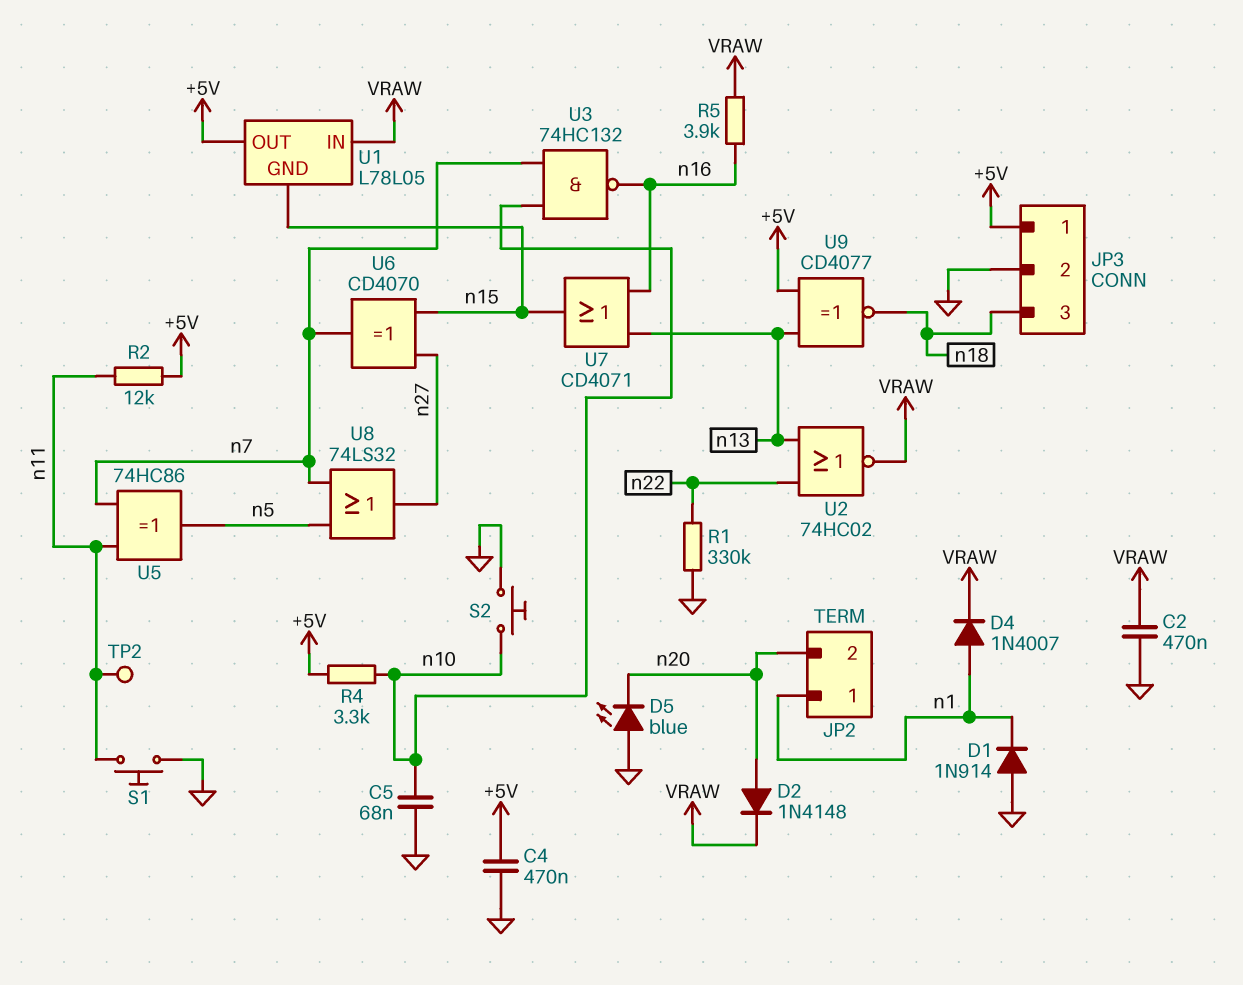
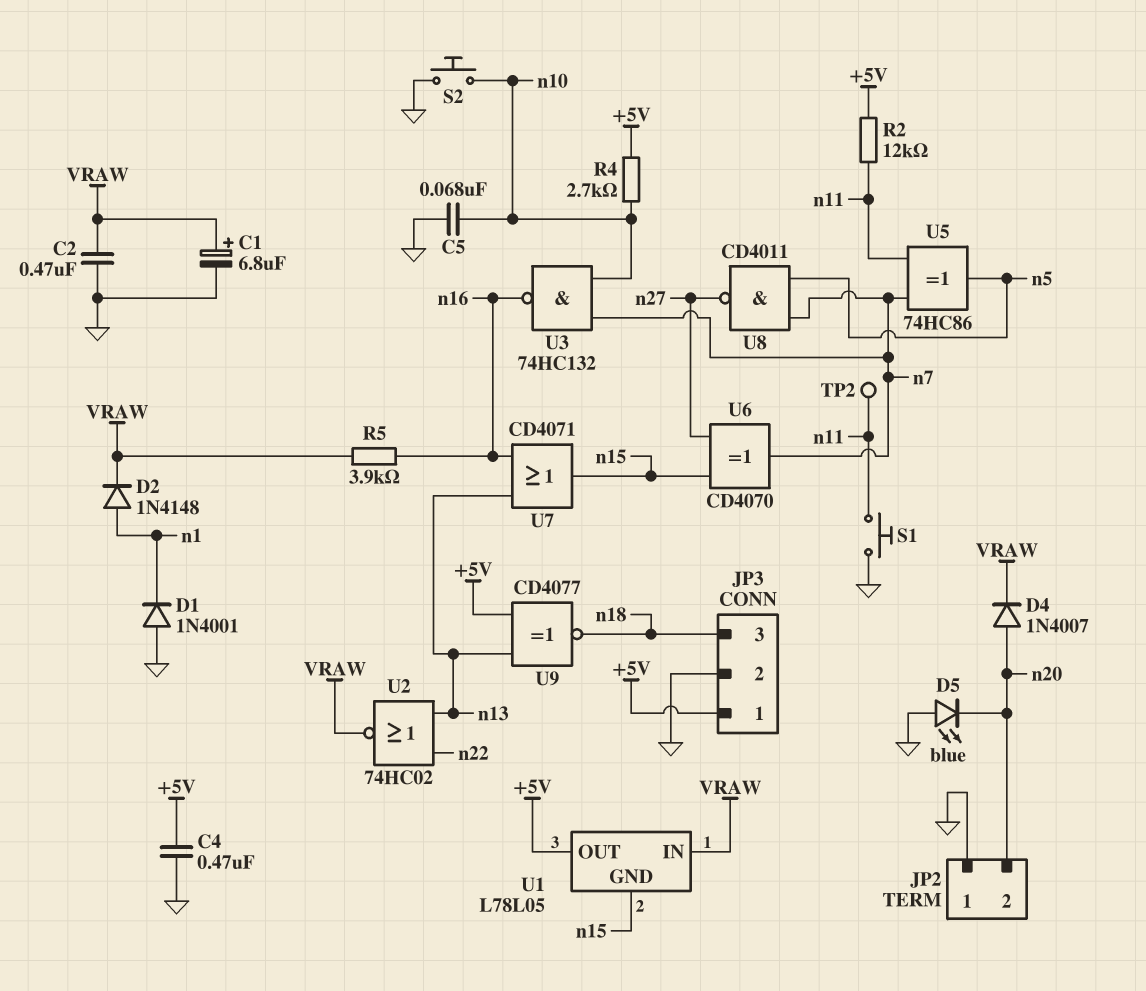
C1: none -> 6.8uF (plus VRAW, minus GND)
D1: diode 1N914 (A GND, K n1) -> diode 1N4001 (A GND, K n1)
D2: diode 1N4148 (A n20, K VRAW) -> diode 1N4148 (A n1, K VRAW)
D4: diode 1N4007 (A n1, K VRAW) -> diode 1N4007 (A n20, K VRAW)
JP2 pin 1: n1 -> GND
R1: 330k (GND, n22) -> none
R4: 3.3k (+5V, n10) -> 2.7k (+5V, n10)
U8: OR 74LS32 (in n5, in n7, out n27) -> NAND CD4011 (in n5, in n7, out n27)

